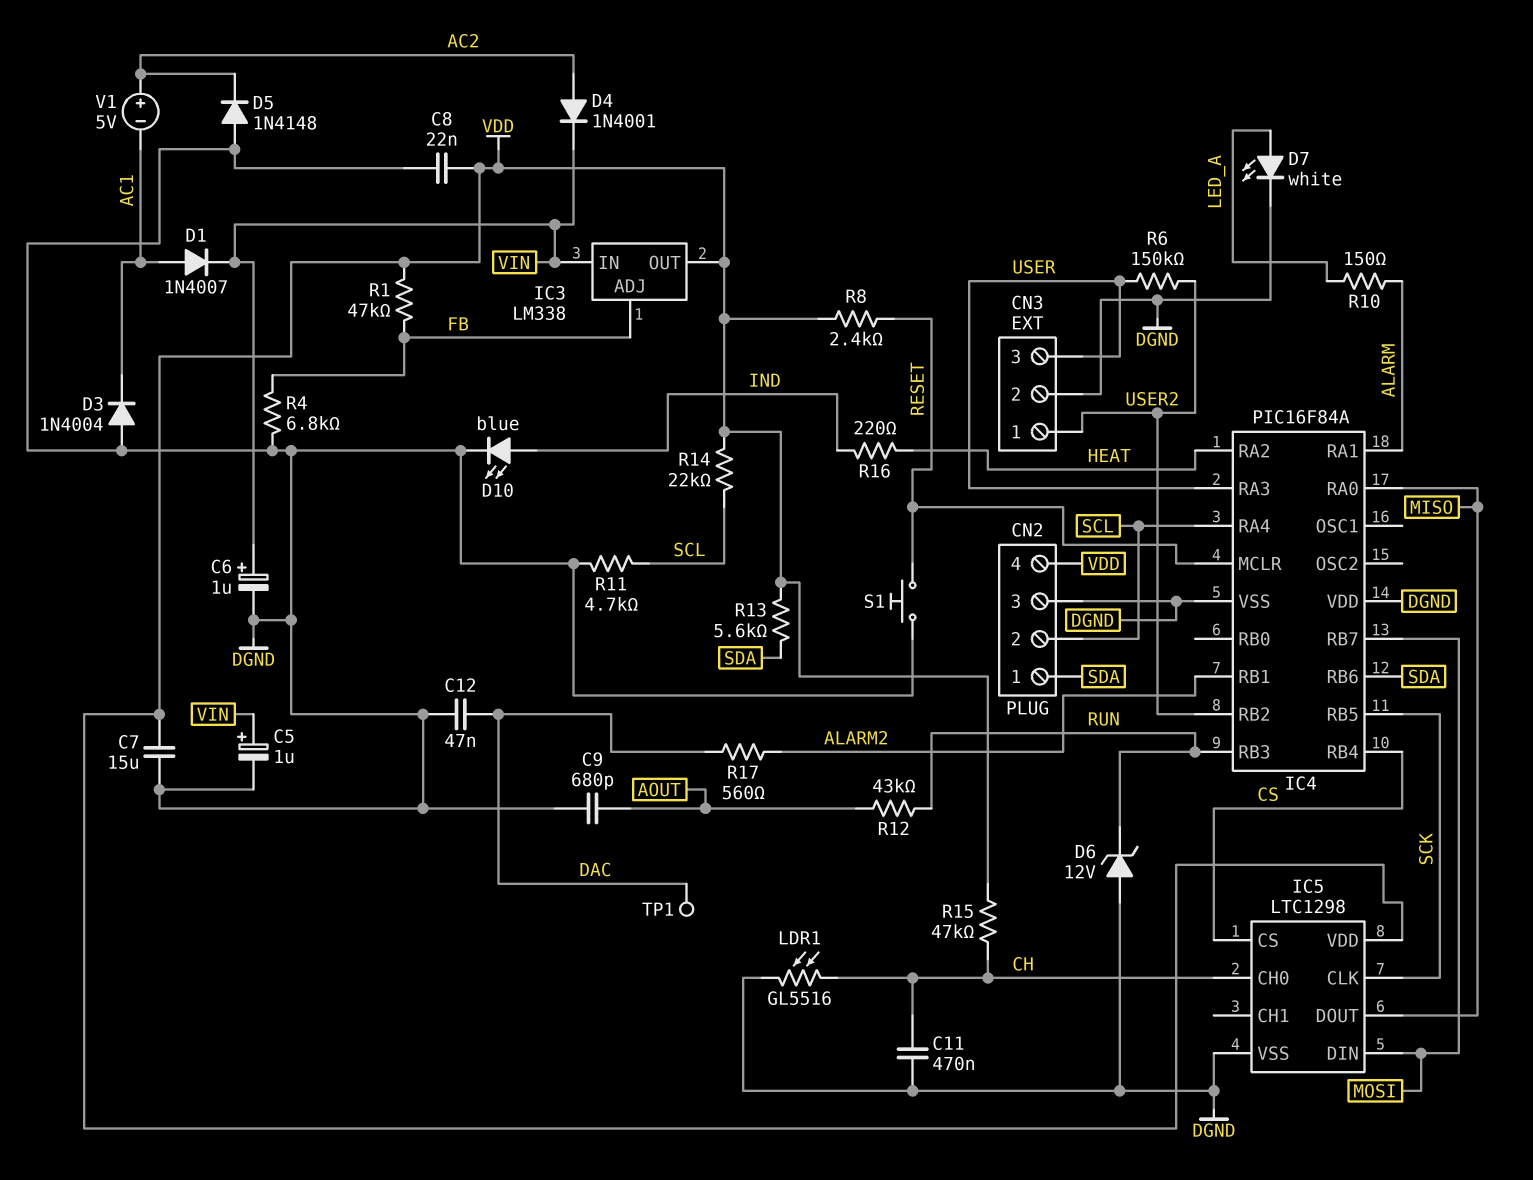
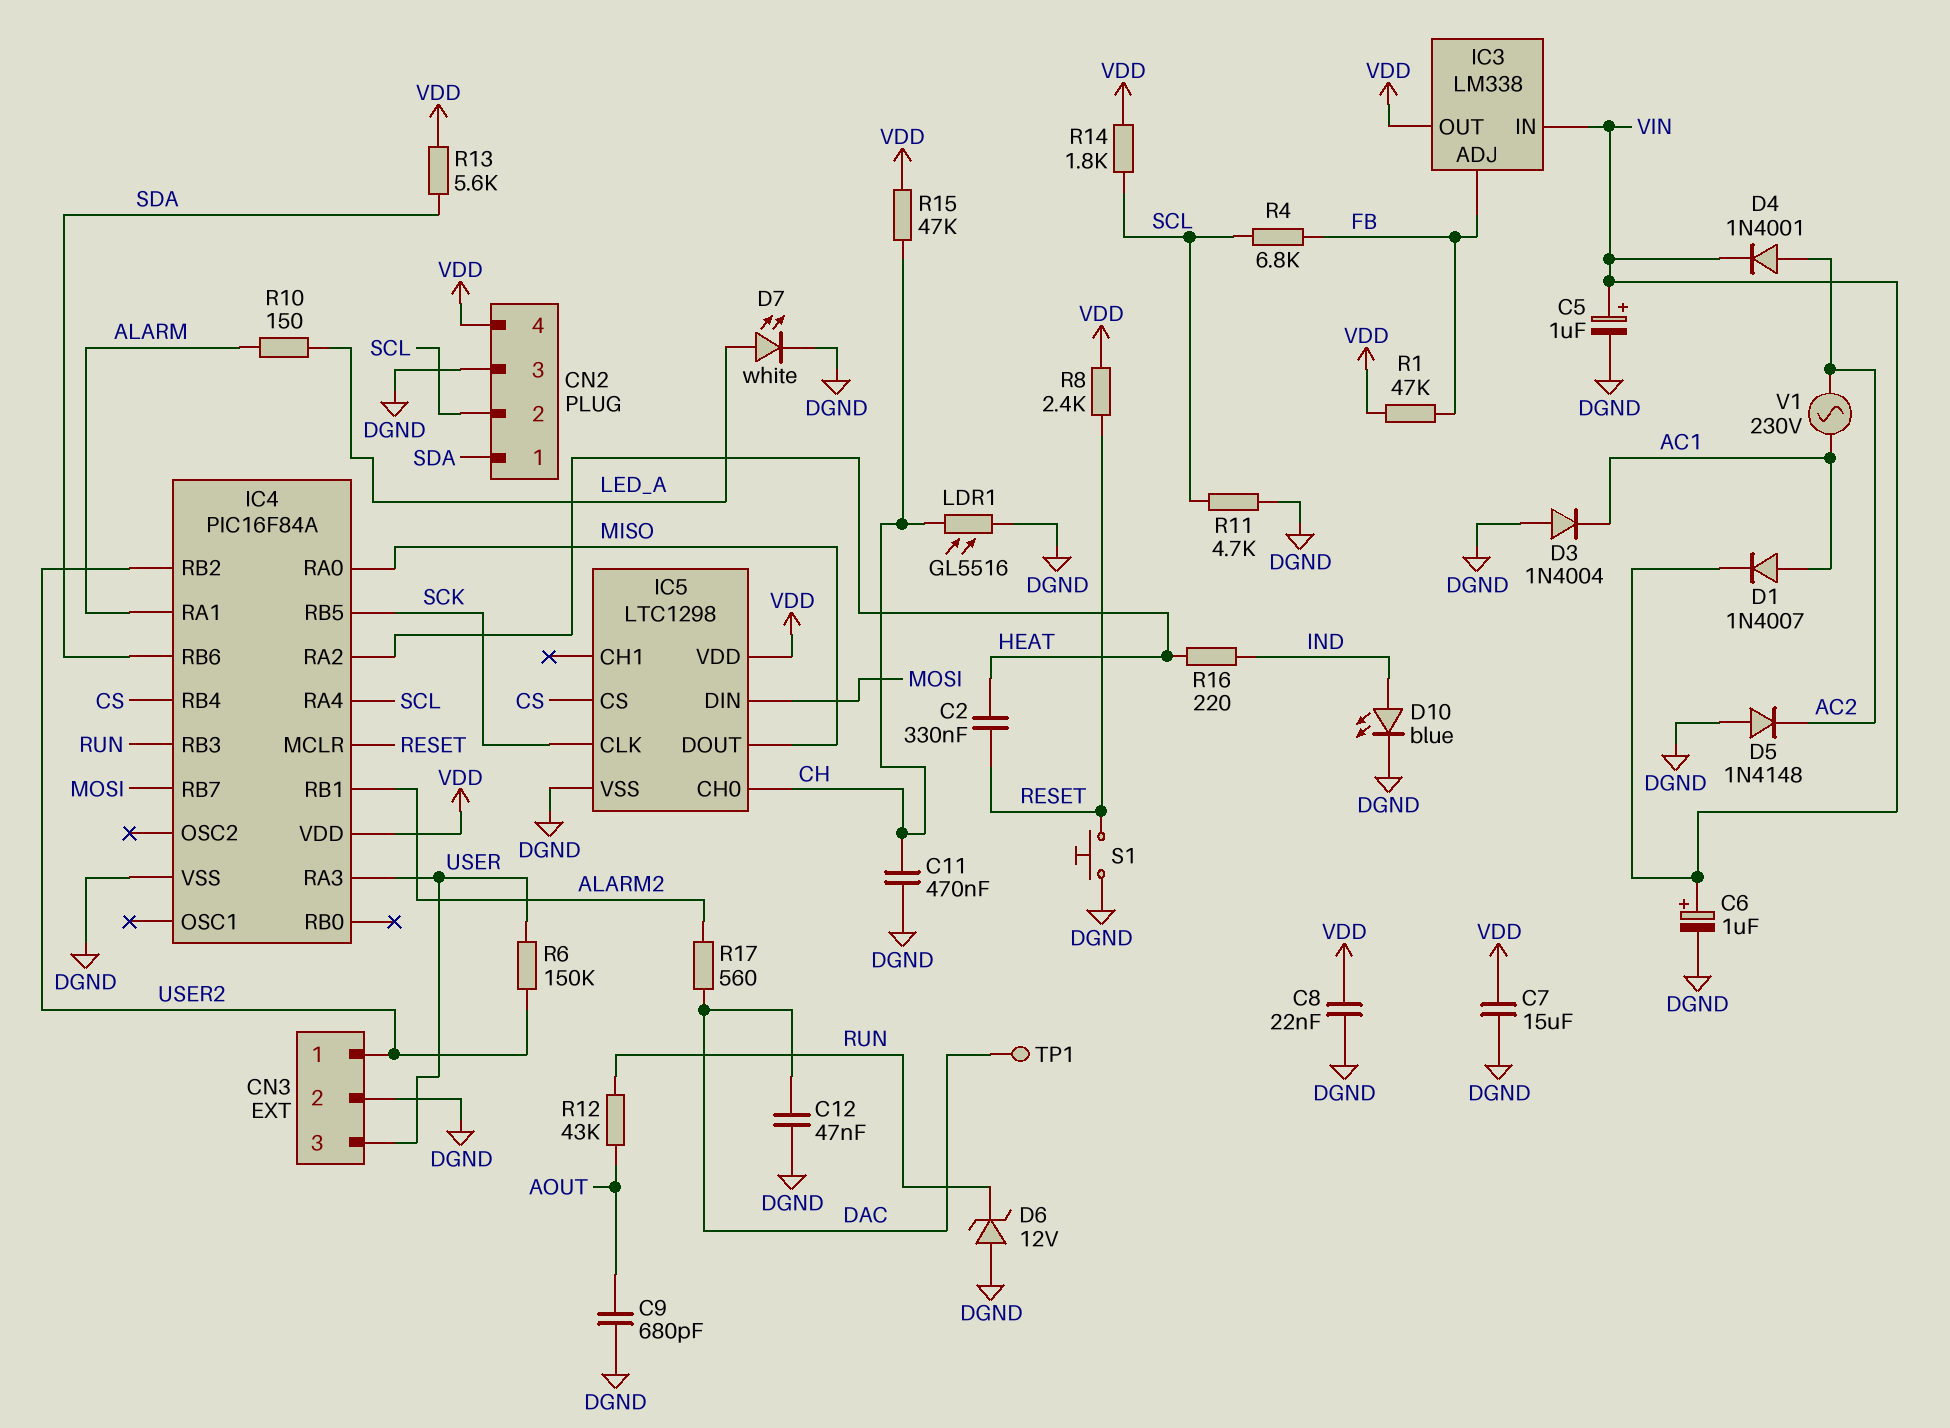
C2: none -> 330nF (HEAT, RESET)
IC4 pin VDD: DGND -> VDD
R4: 6.8k (DGND, FB) -> 6.8k (FB, SCL)
R14: 22k (SCL, VDD) -> 1.8k (SCL, VDD)
V1: 5V (plus AC2, minus AC1) -> AC 230V (AC1, AC2)

